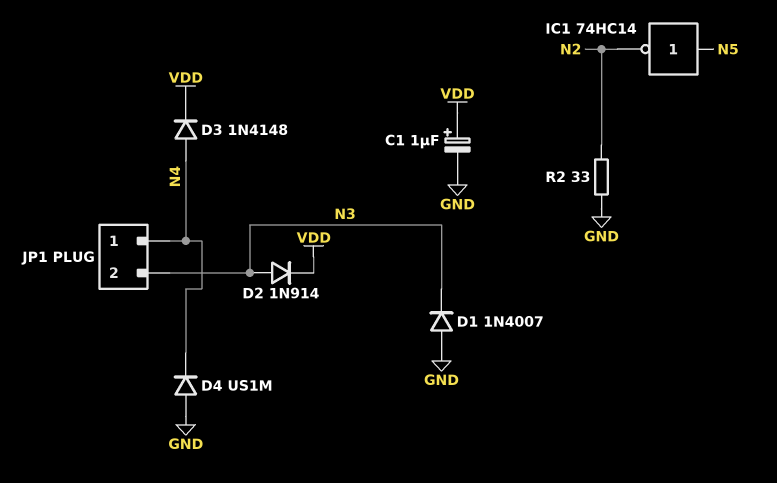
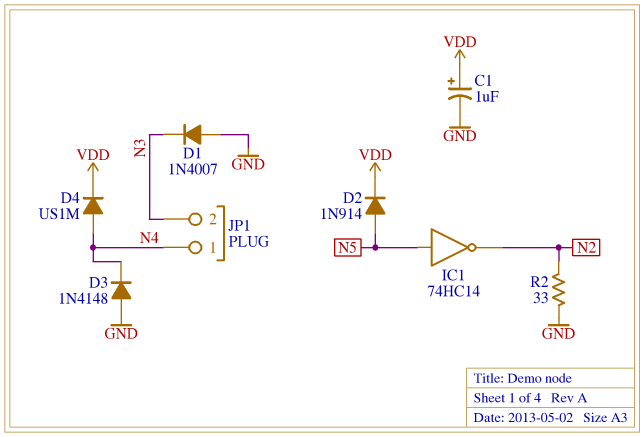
D2: diode 1N914 (A N3, K VDD) -> diode 1N914 (A N5, K VDD)
D3: diode 1N4148 (A N4, K VDD) -> diode 1N4148 (A GND, K N4)
D4: diode US1M (A GND, K N4) -> diode US1M (A N4, K VDD)

